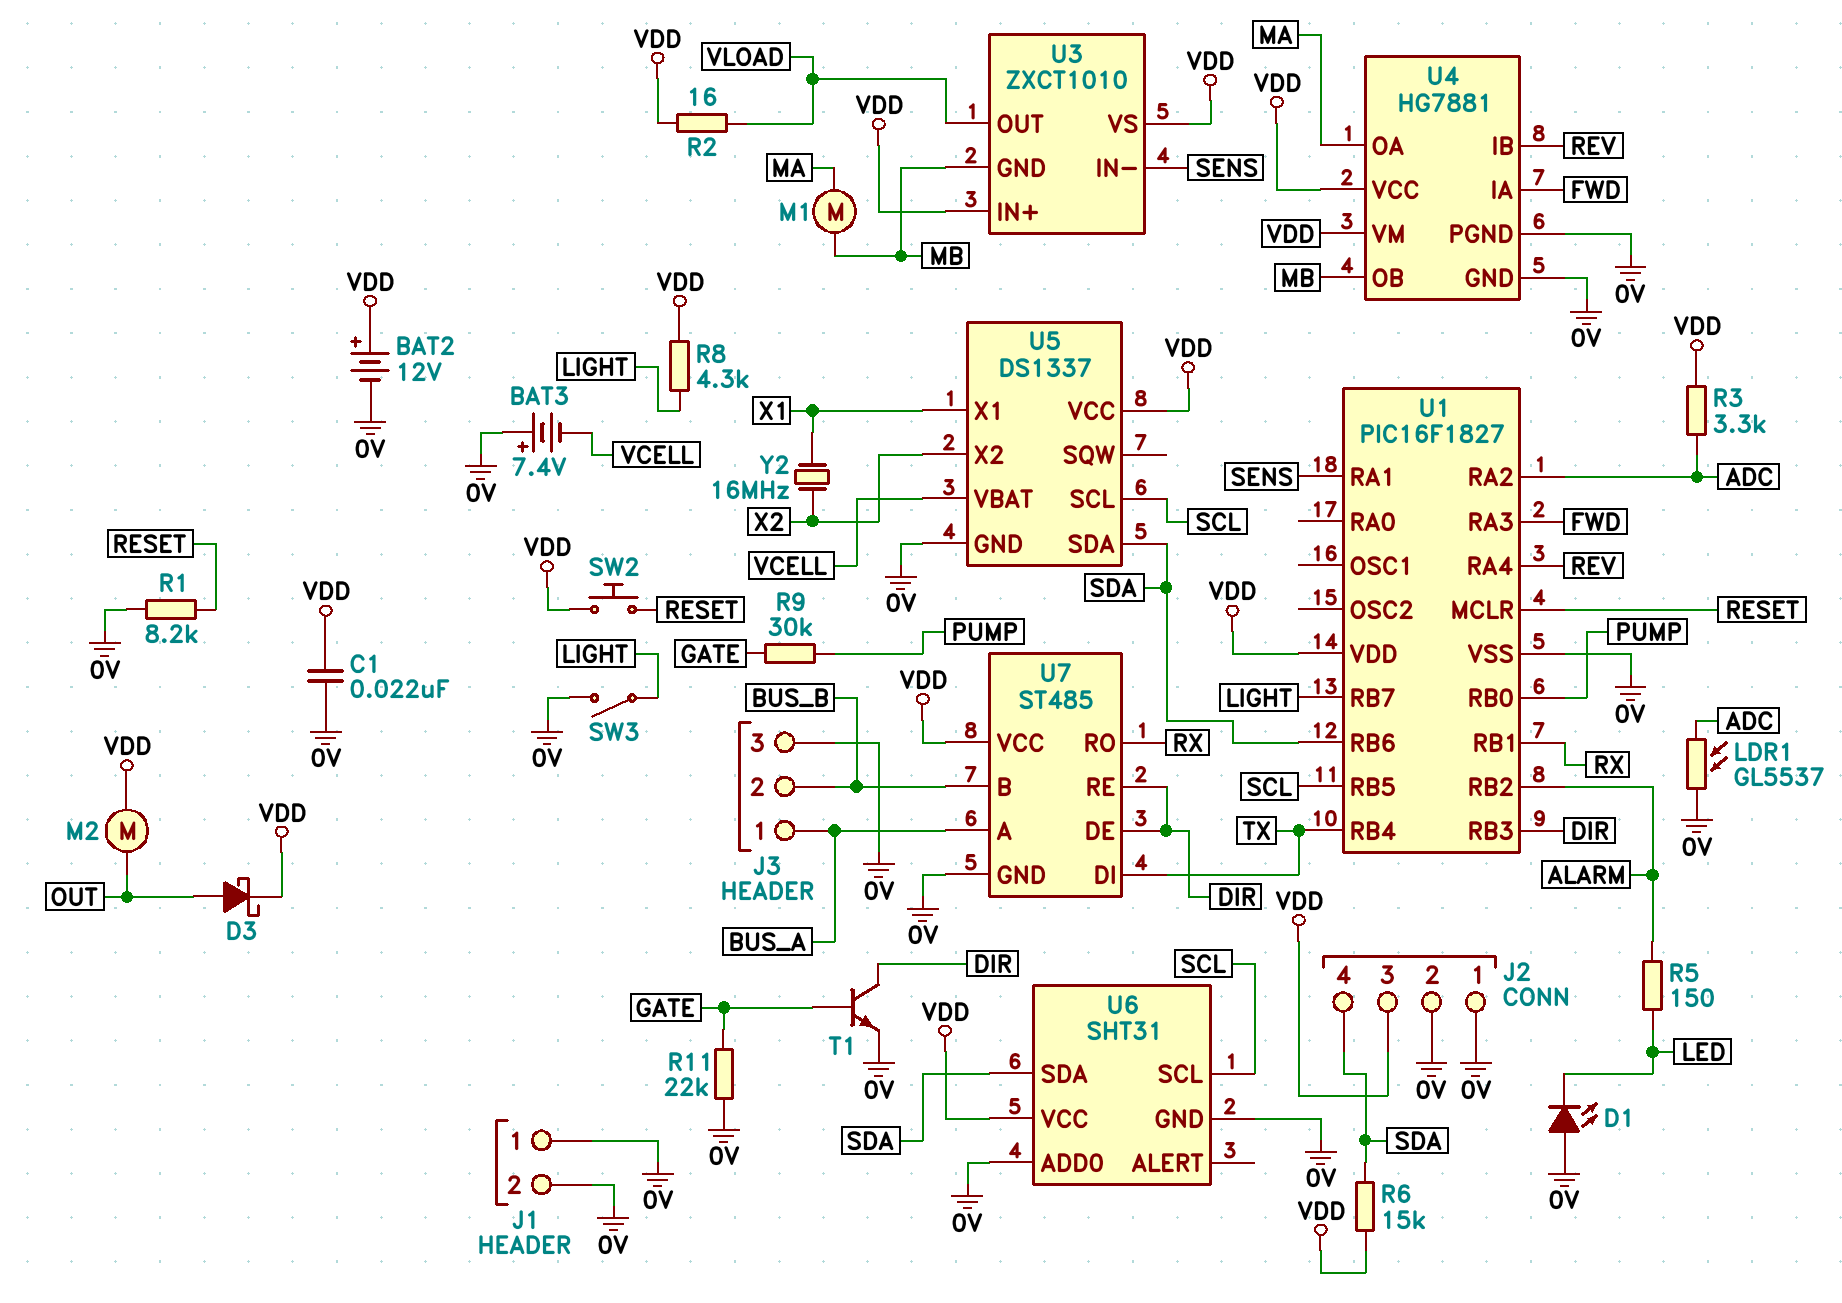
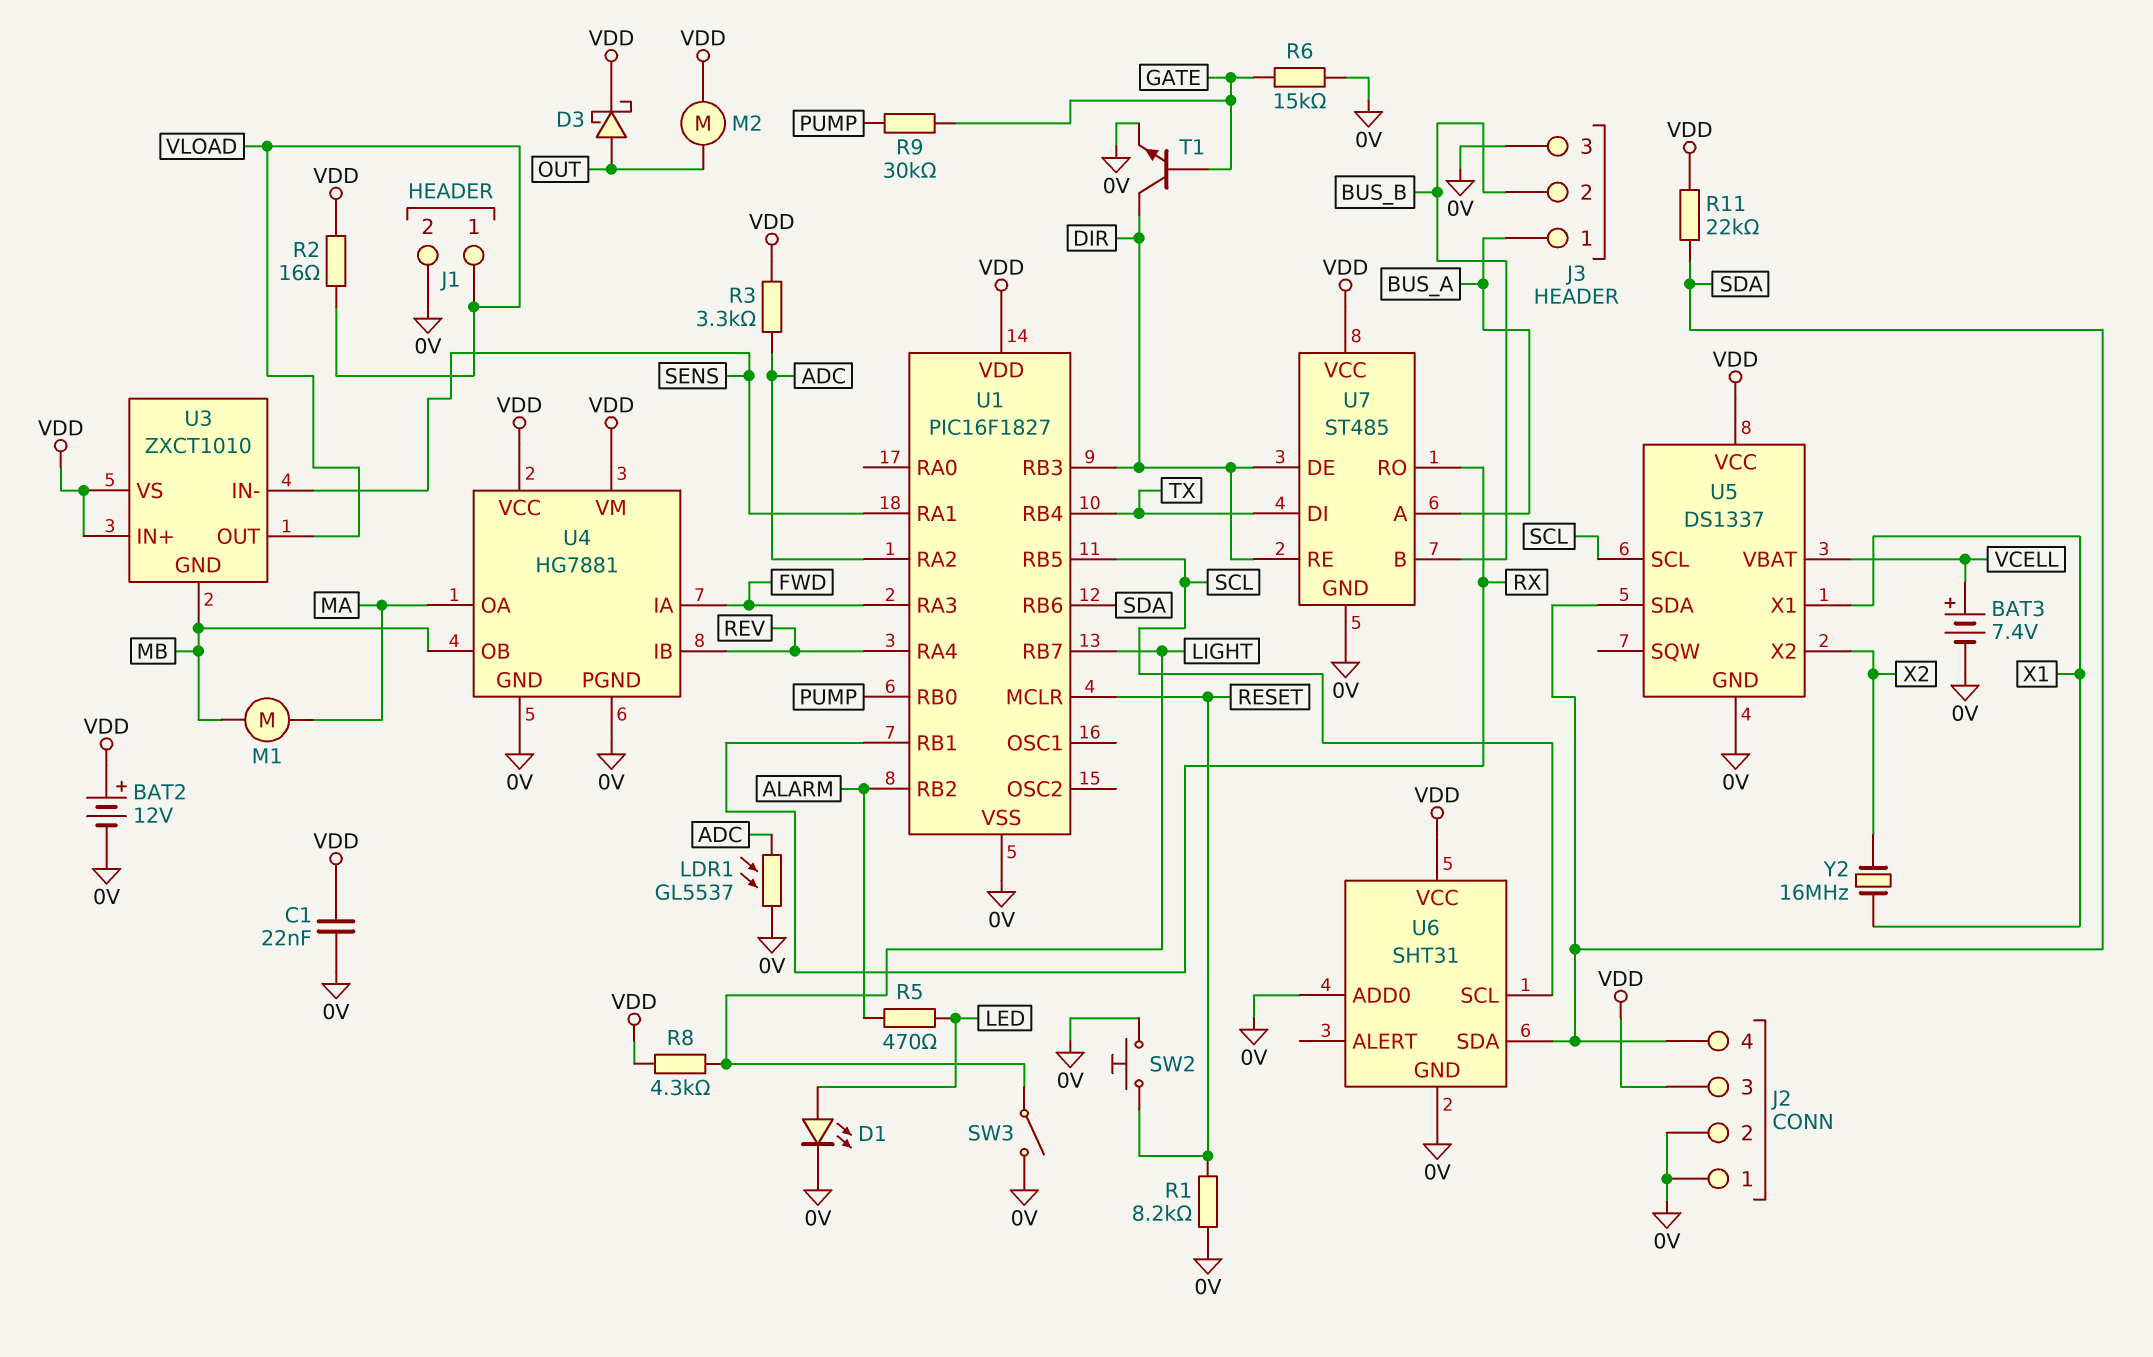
BAT3: 7.4V (plus 0V, minus VCELL) -> 7.4V (plus VCELL, minus 0V)
D1: LED (A 0V, K LED) -> LED (A LED, K 0V)
J1 pin 1: 0V -> VLOAD
R5: 150 (ALARM, LED) -> 470 (ALARM, LED)
R6: 15k (SDA, VDD) -> 15k (0V, GATE)
R11: 22k (0V, GATE) -> 22k (SDA, VDD)
SW2: button (RESET, VDD) -> button (0V, RESET)

